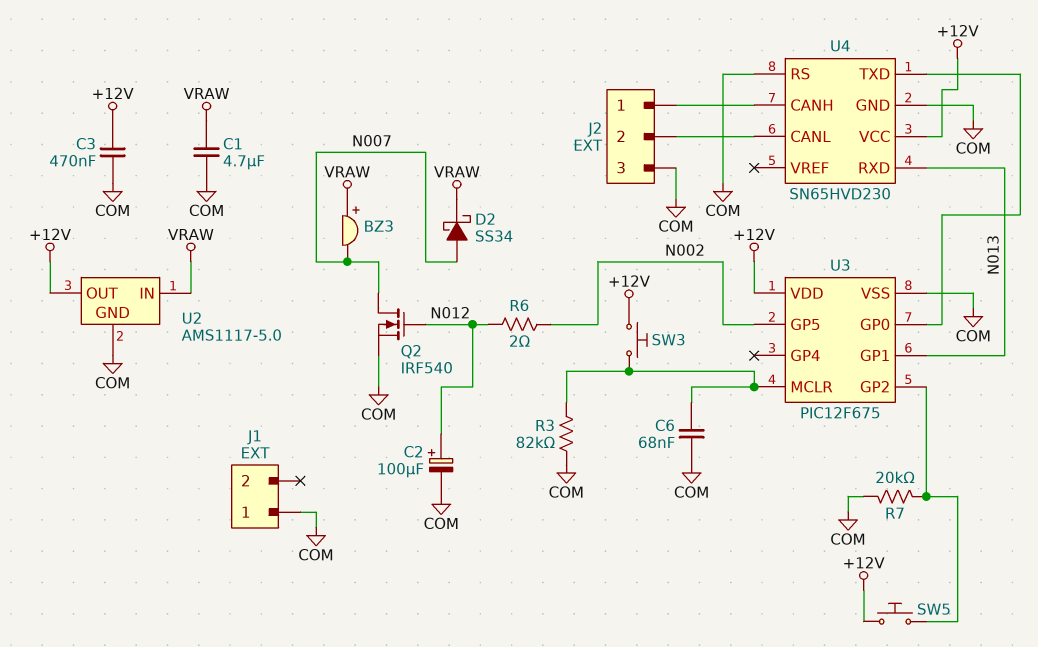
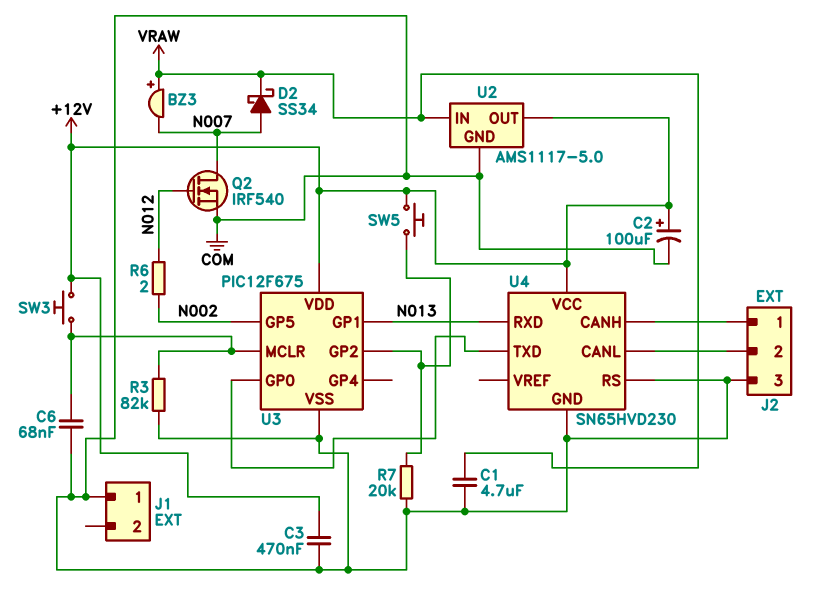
C2: 100uF (plus N012, minus COM) -> 100uF (plus +12V, minus COM)

